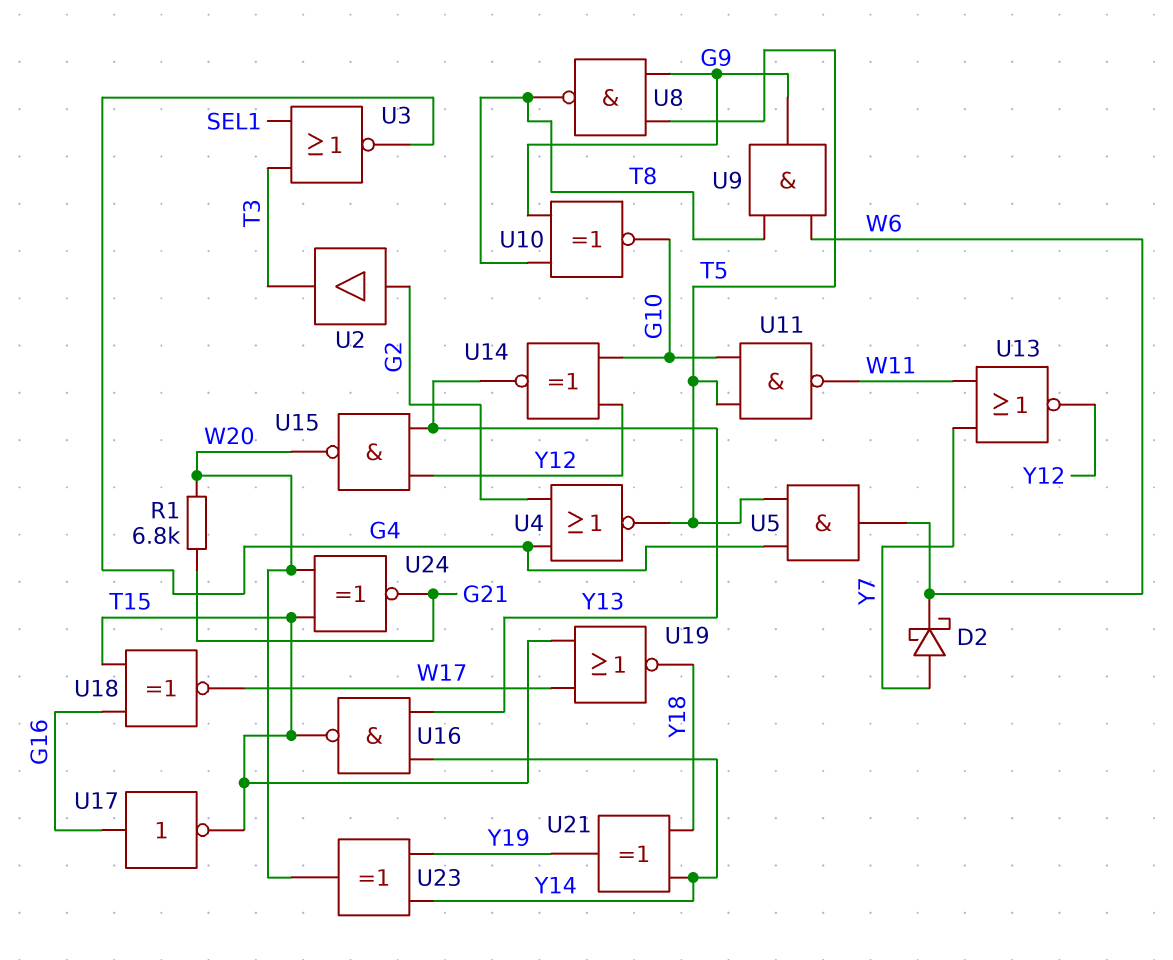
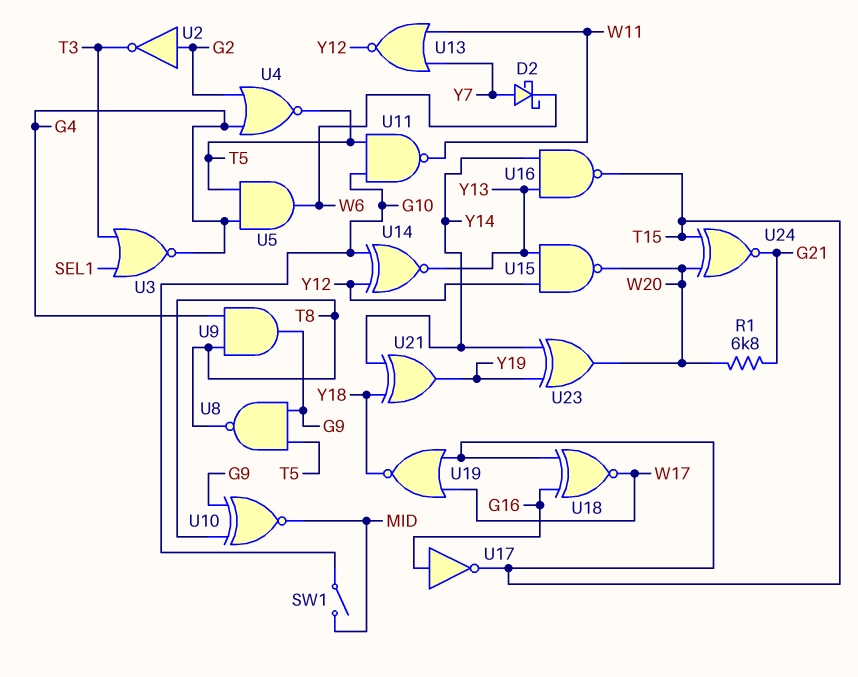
SW1: none -> switch (G10, MID)
U2: buffer (in G2, out T3) -> NOT (in G2, out T3)
U9: AND (in T8, in W6, out G9) -> AND (in G4, in T8, out G9)
U10: XNOR (in G9, in T8, out G10) -> XNOR (in G9, in T8, out MID)

